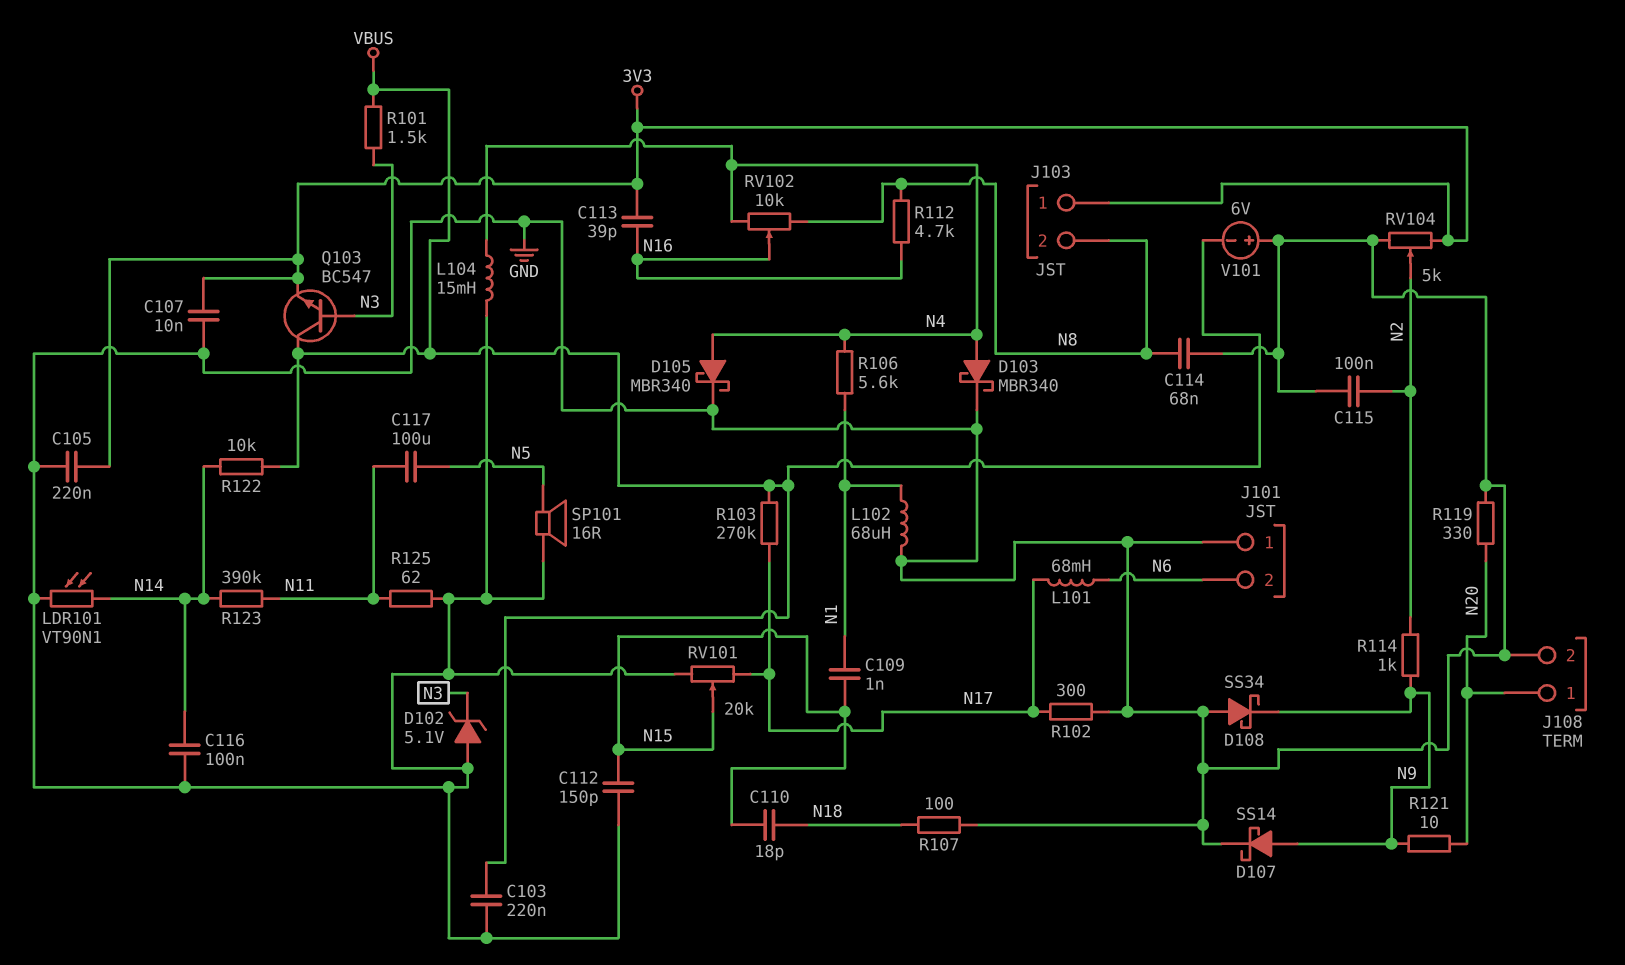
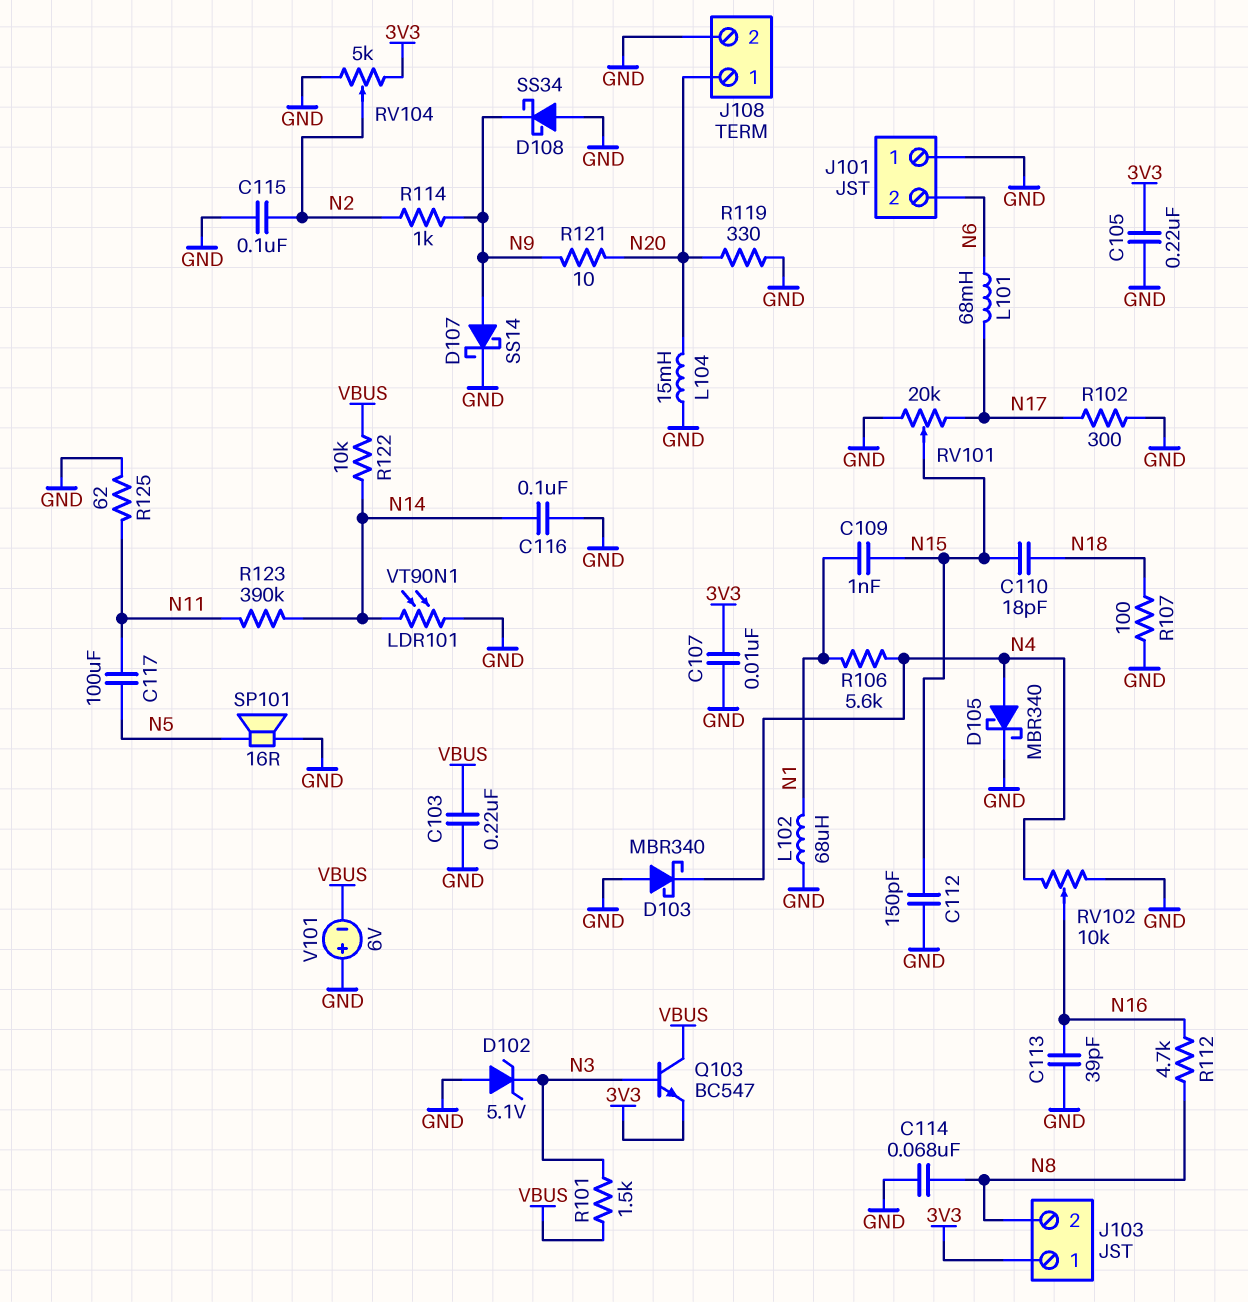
C113: 39pF (3V3, N16) -> 39pF (GND, N16)
D103: schottky MBR340 (A N4, K GND) -> schottky MBR340 (A GND, K N4)
L104: 15mH (GND, N4) -> 15mH (GND, N20)
R103: 270k (N17, VBUS) -> none
RV102: 10k (N4, N8, wiper N16) -> 10k (GND, N4, wiper N16)

